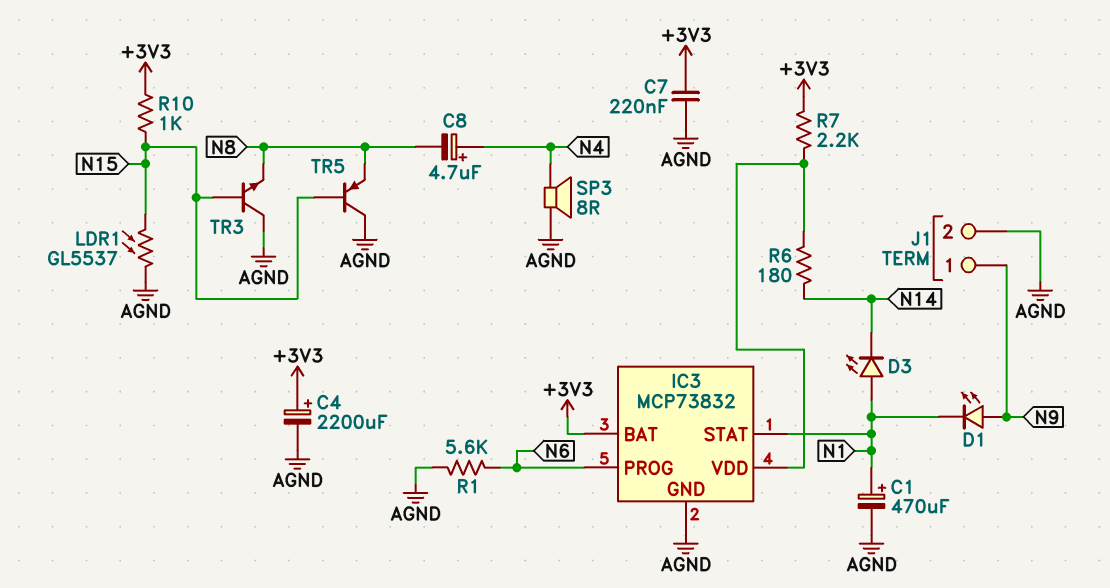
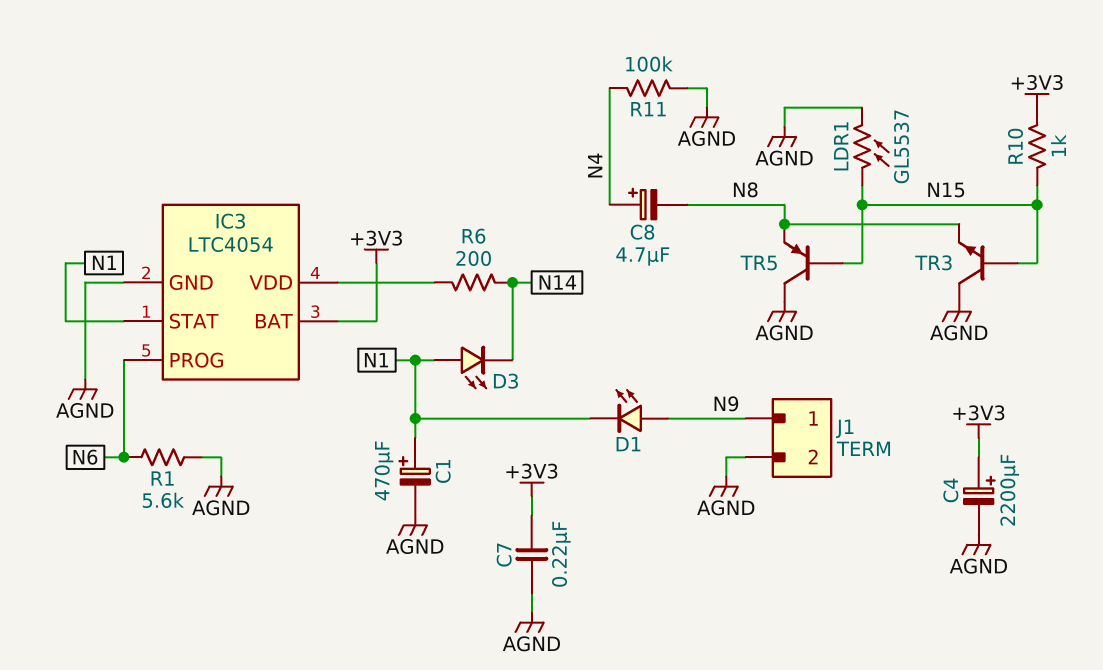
IC3: MCP73832 -> LTC4054
R6: 180 (IC3/VDD, N14) -> 200 (IC3/VDD, N14)
R7: 2.2k (+3V3, IC3/VDD) -> none
R11: none -> 100k (AGND, N4)
SP3: speaker 8R (AGND, N4) -> none

